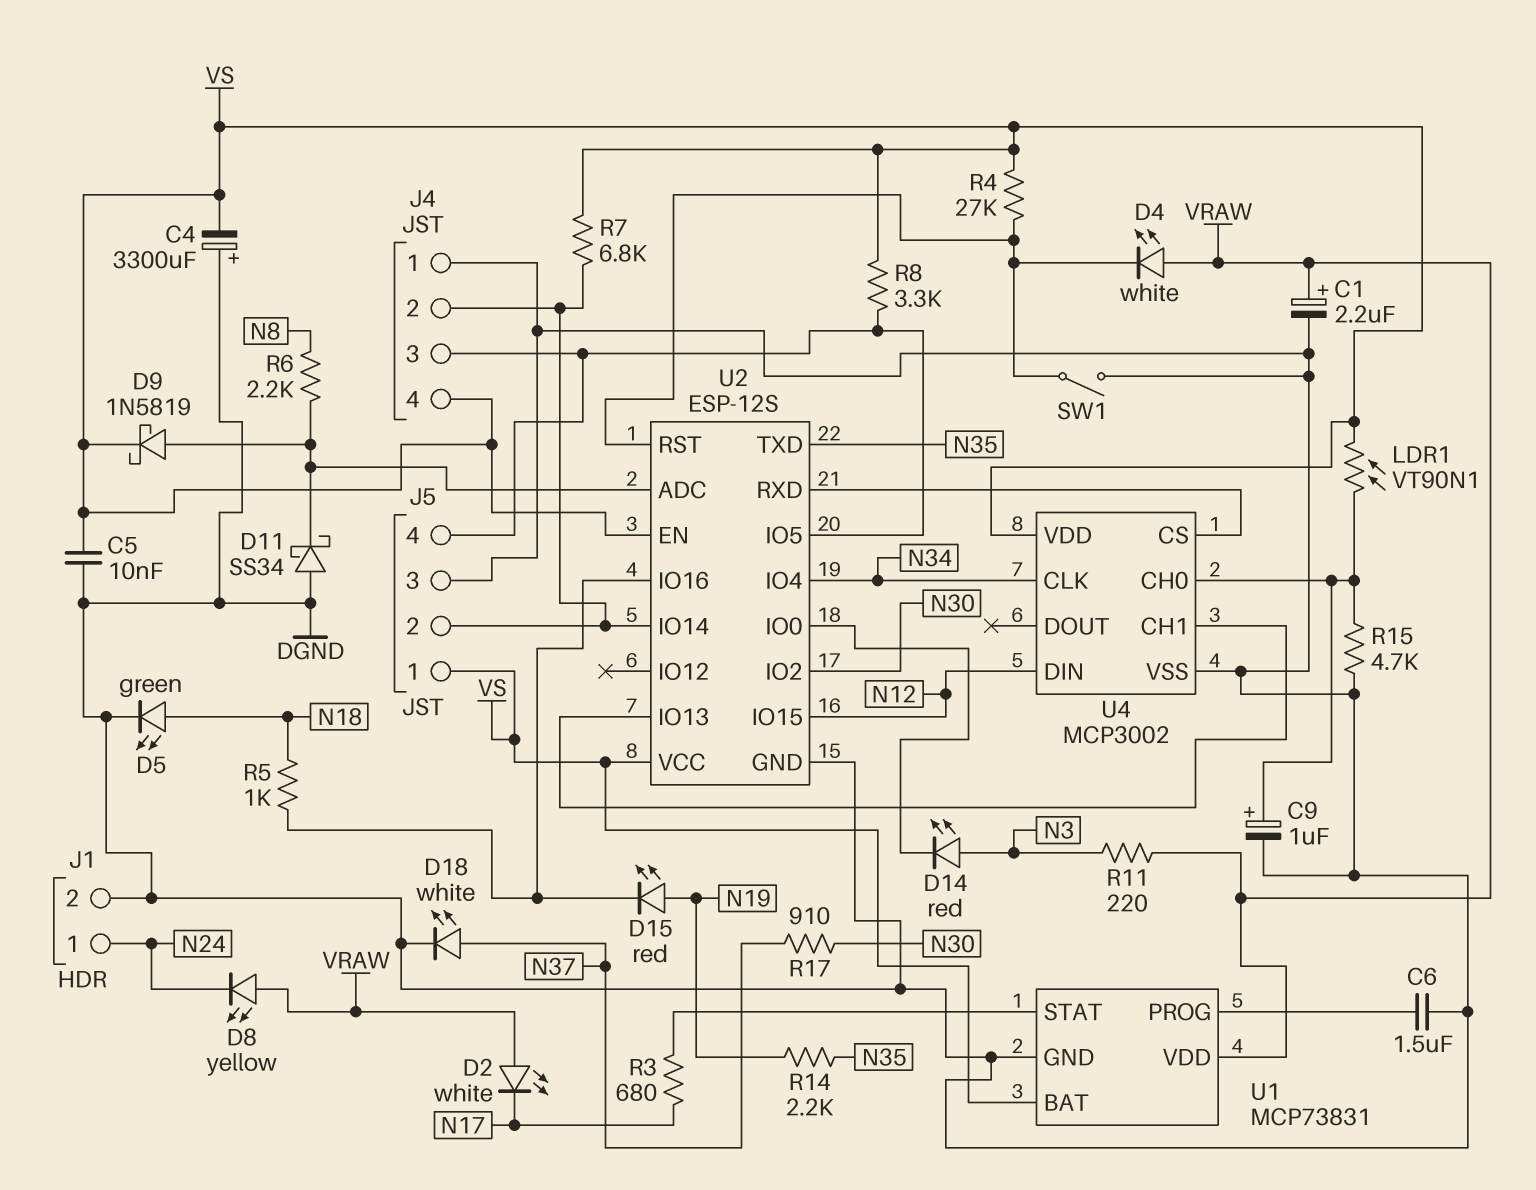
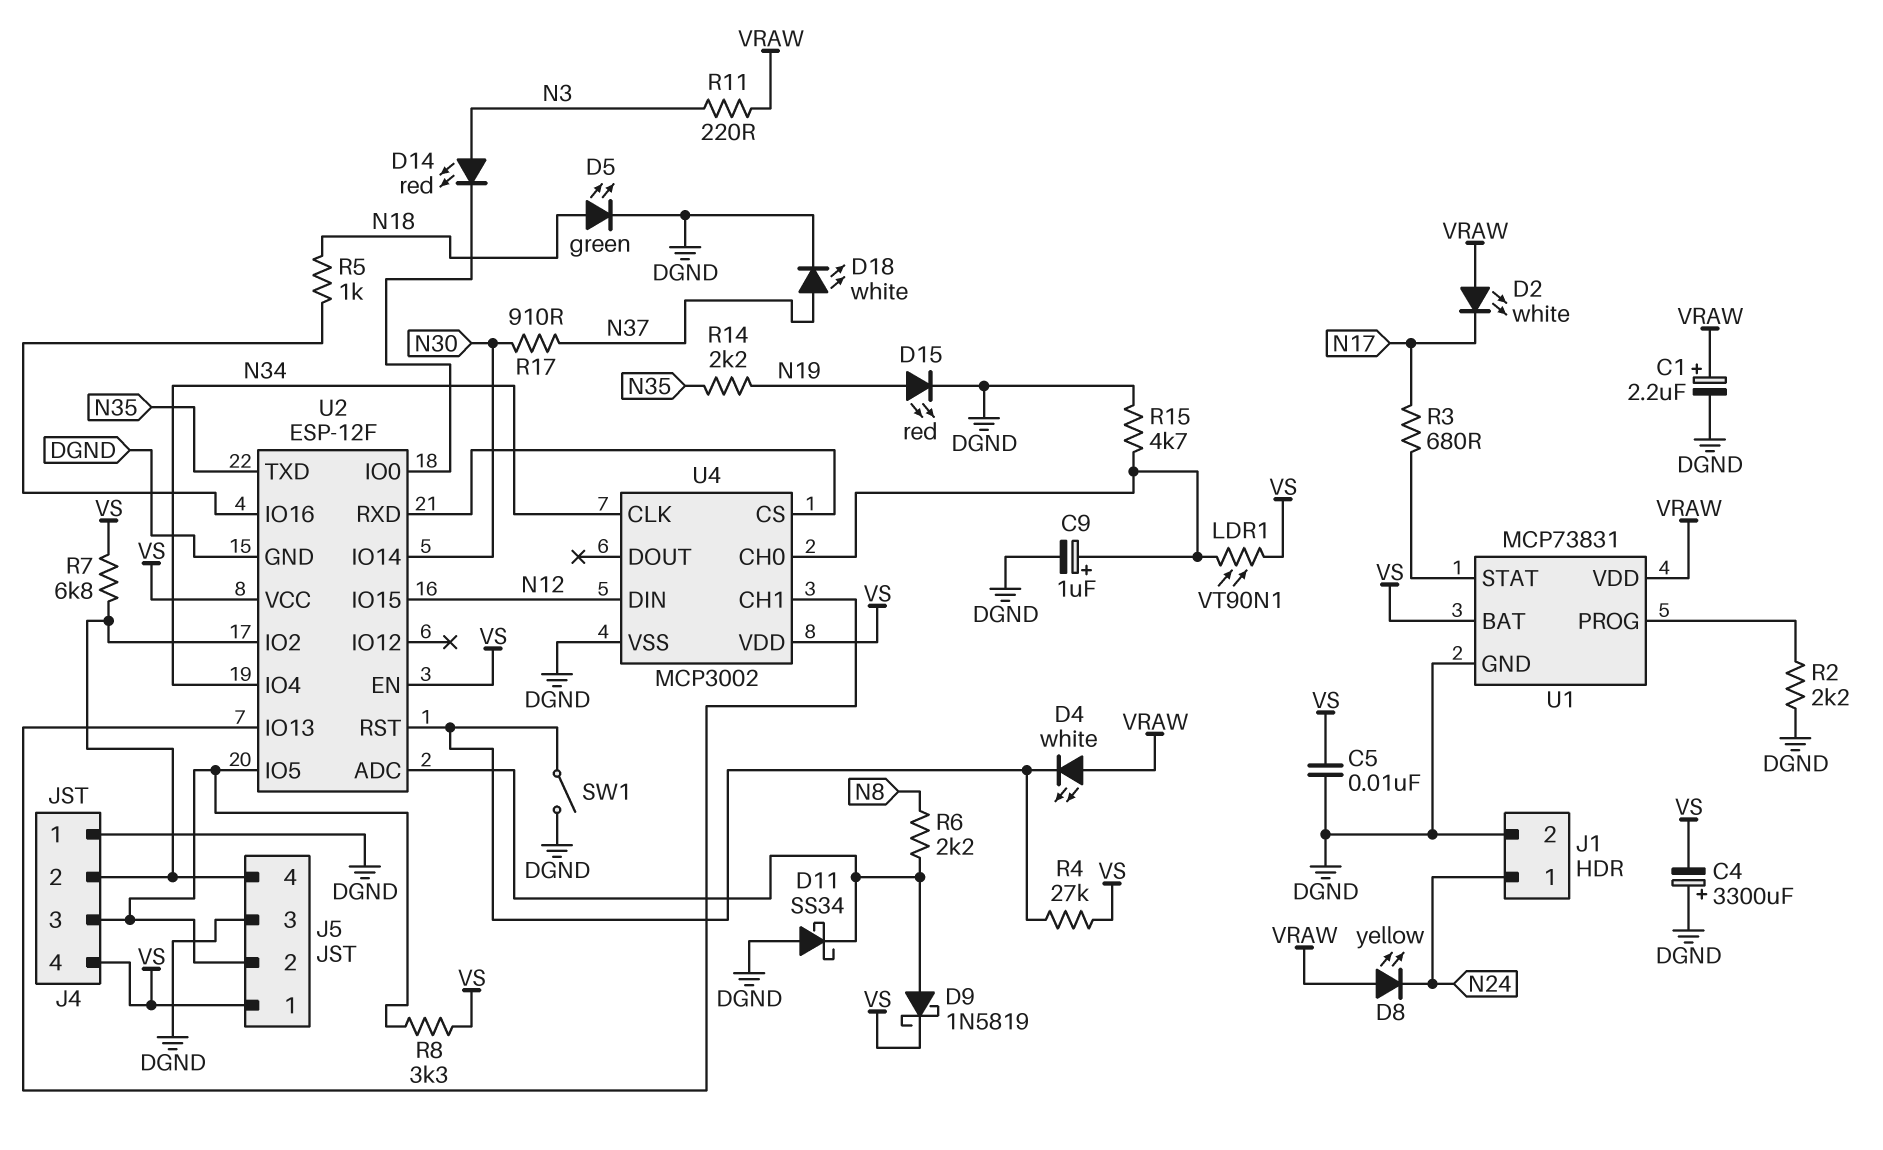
C6: 1.5uF (DGND, U1/PROG) -> none
D15: LED red (A N19, K U2/IO16) -> LED red (A N19, K DGND)
J5 pin 2: J4/2 -> J4/3
J5 pin 4: J4/3 -> J4/2
R2: none -> 2.2k (DGND, U1/PROG)
U2: ESP-12S -> ESP-12F
U2 pin IO2: N30 -> J4/2
U2 pin IO14: J4/2 -> N30

